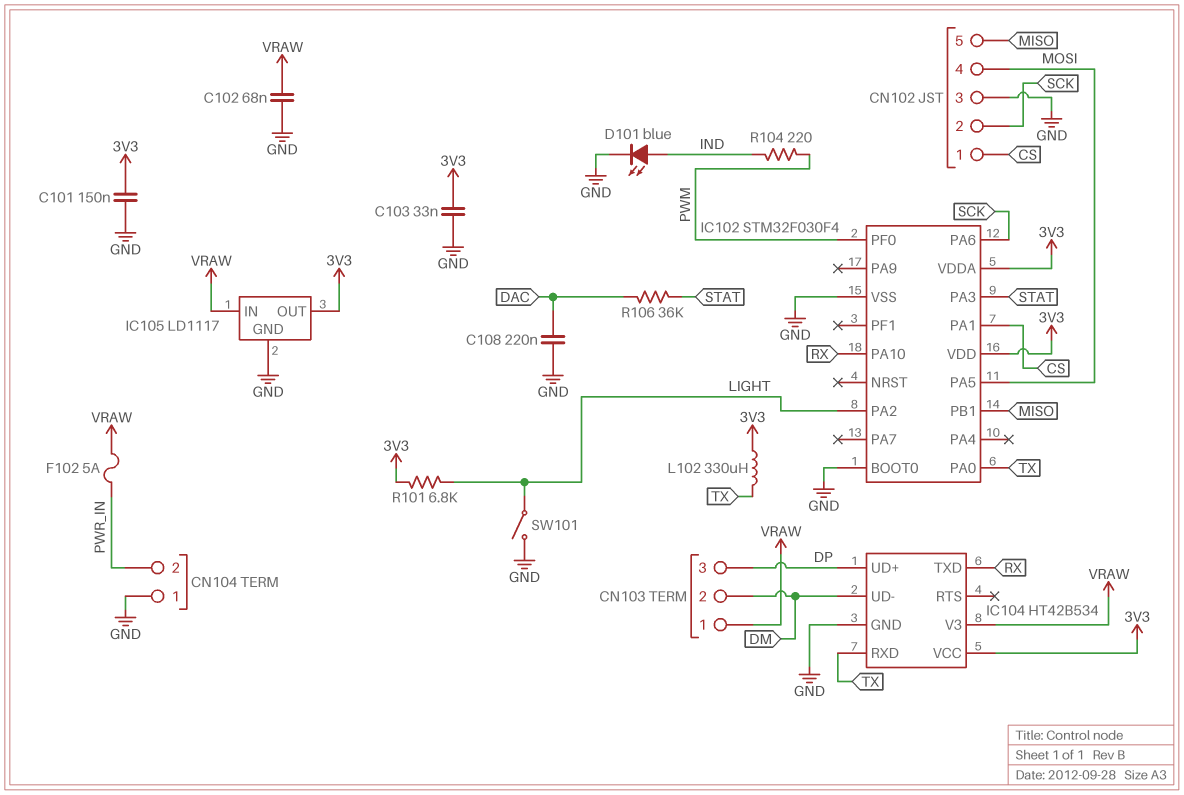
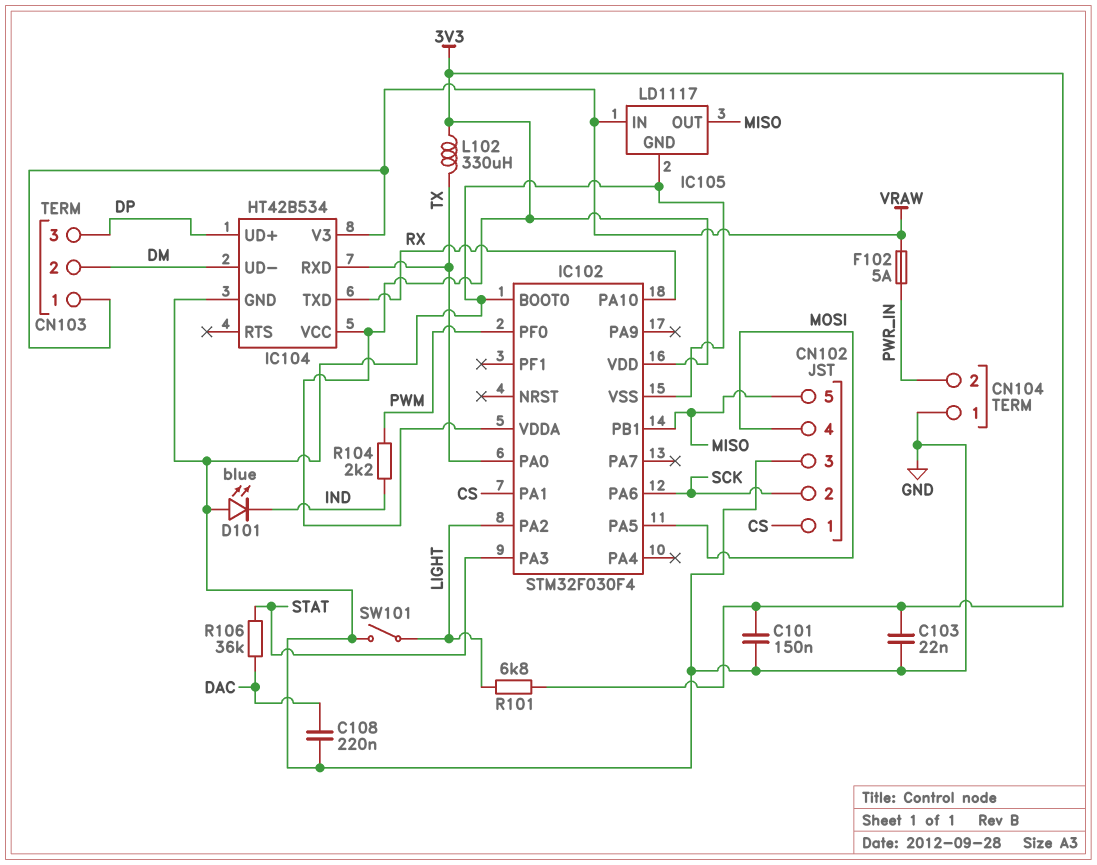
C102: 68nF (GND, VRAW) -> none
C103: 33nF (3V3, GND) -> 22nF (3V3, GND)
D101: LED blue (A IND, K GND) -> LED blue (A GND, K IND)
IC105 pin OUT: 3V3 -> MISO
R104: 220 (IND, PWM) -> 2.2k (IND, PWM)

